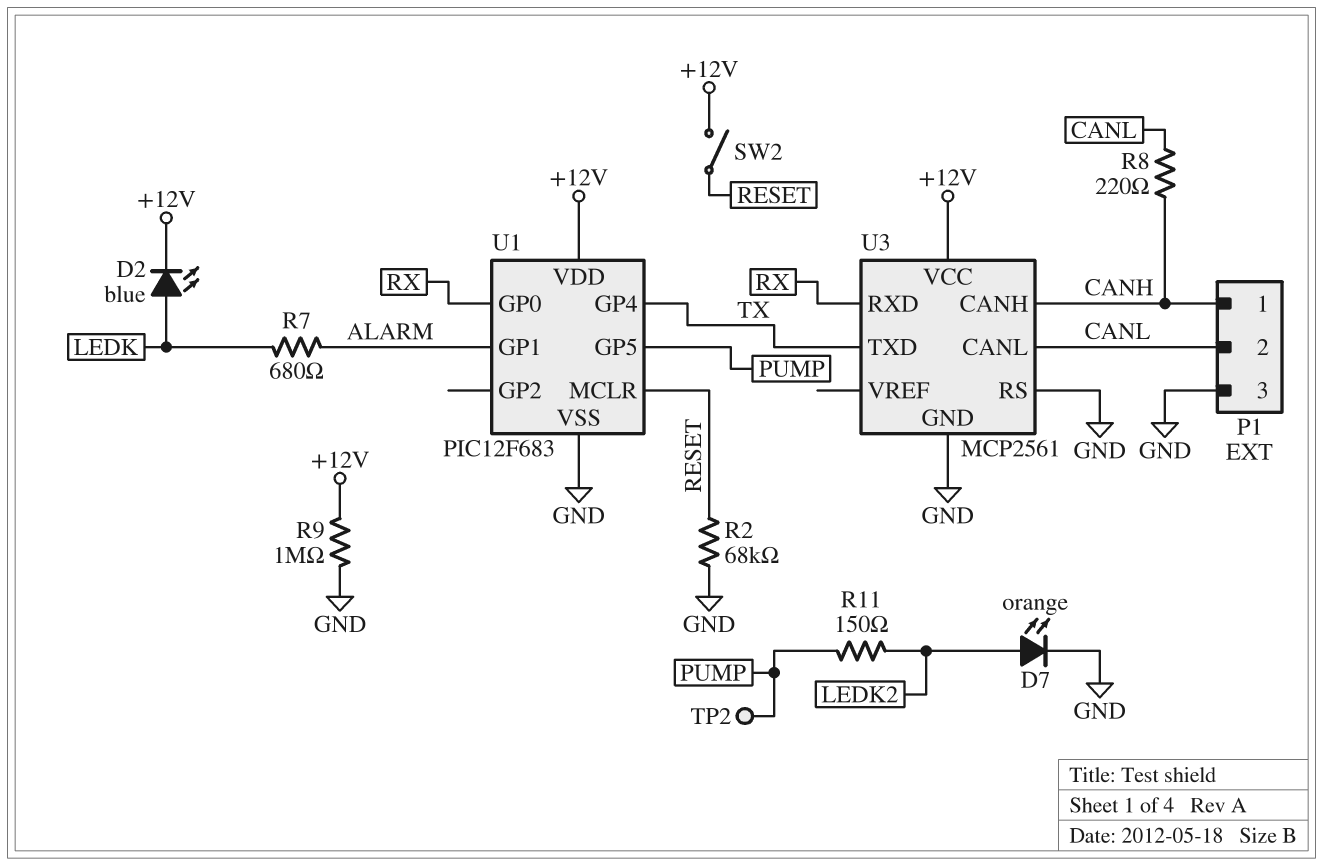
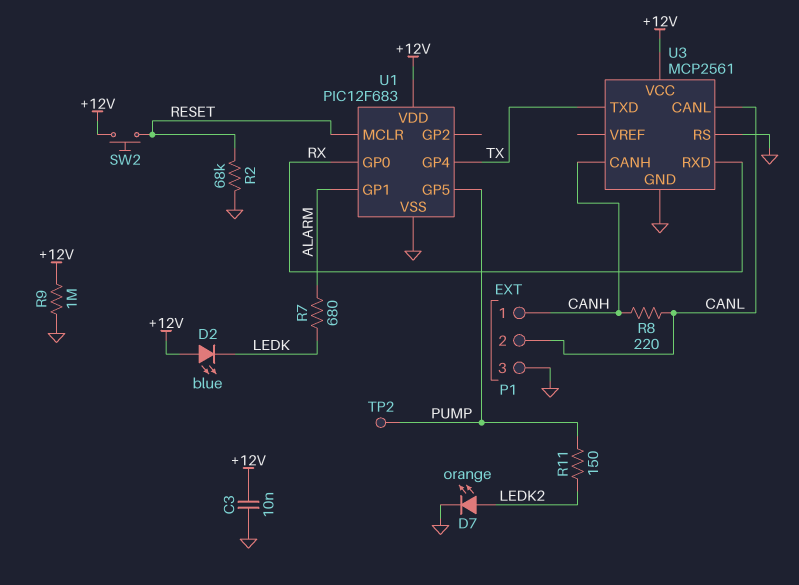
C3: none -> 10nF (+12V, GND)
D2: LED blue (A LEDK, K +12V) -> LED blue (A +12V, K LEDK)
SW2: switch (+12V, RESET) -> button (+12V, RESET)

